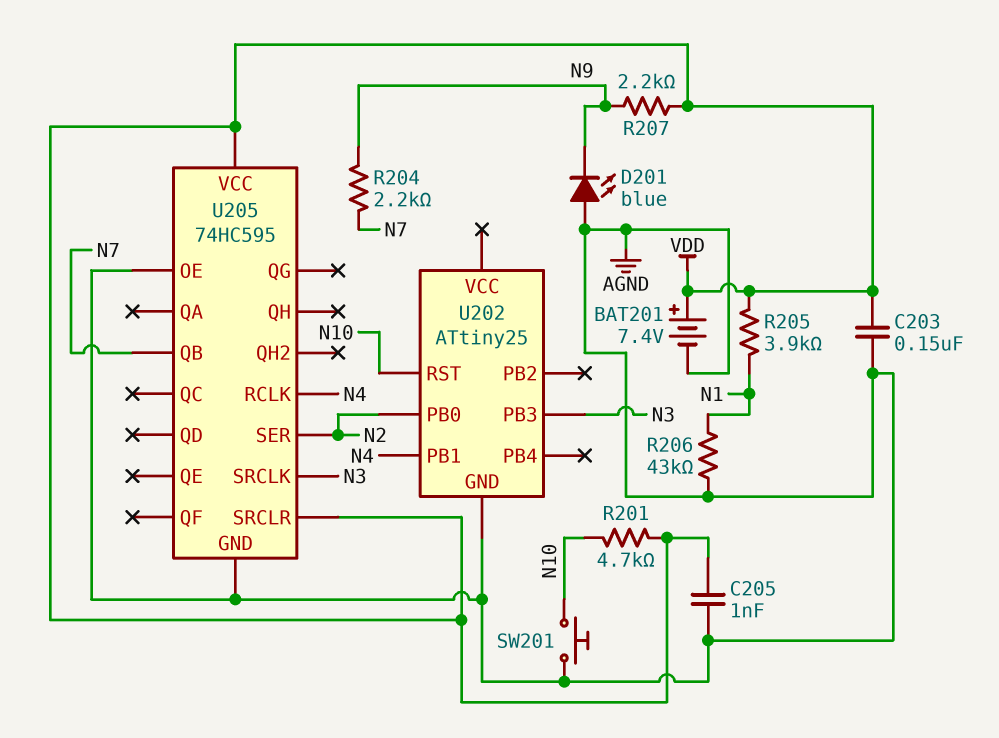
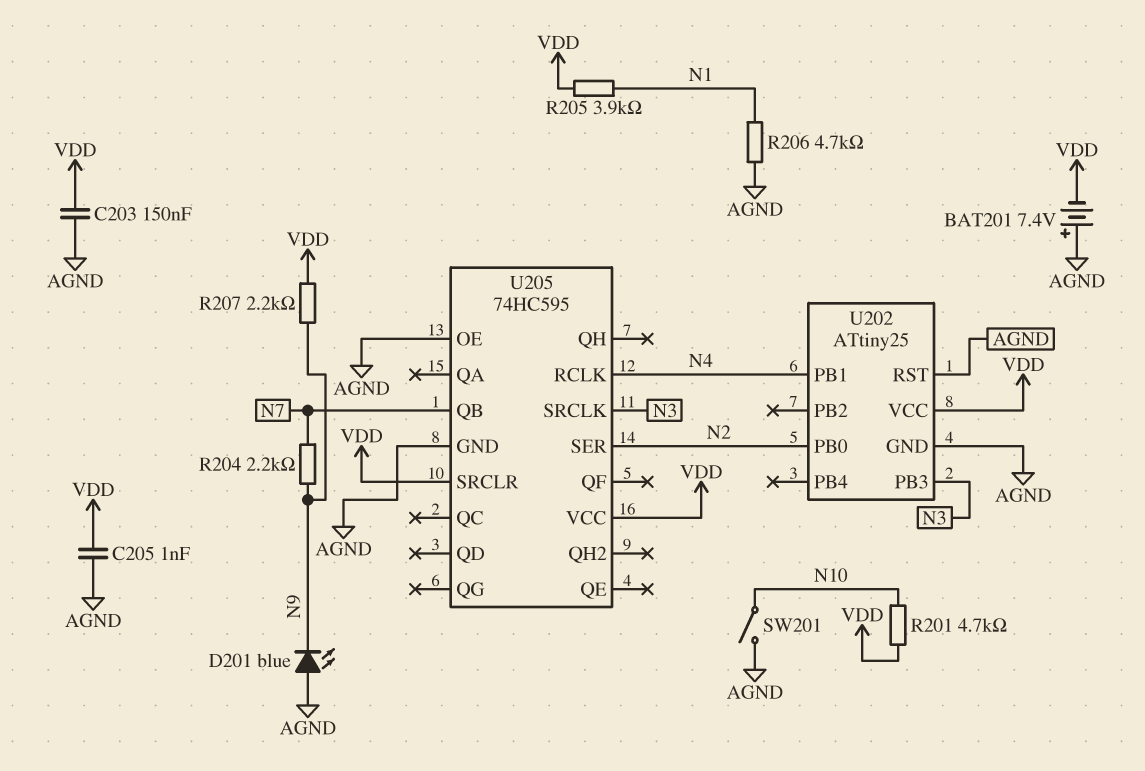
BAT201: 7.4V (plus VDD, minus AGND) -> 7.4V (plus AGND, minus VDD)
R206: 43k (AGND, N1) -> 4.7k (AGND, N1)
SW201: button (AGND, N10) -> switch (AGND, N10)
U202 pin RST: N10 -> AGND
U202 pin VCC: none -> VDD

